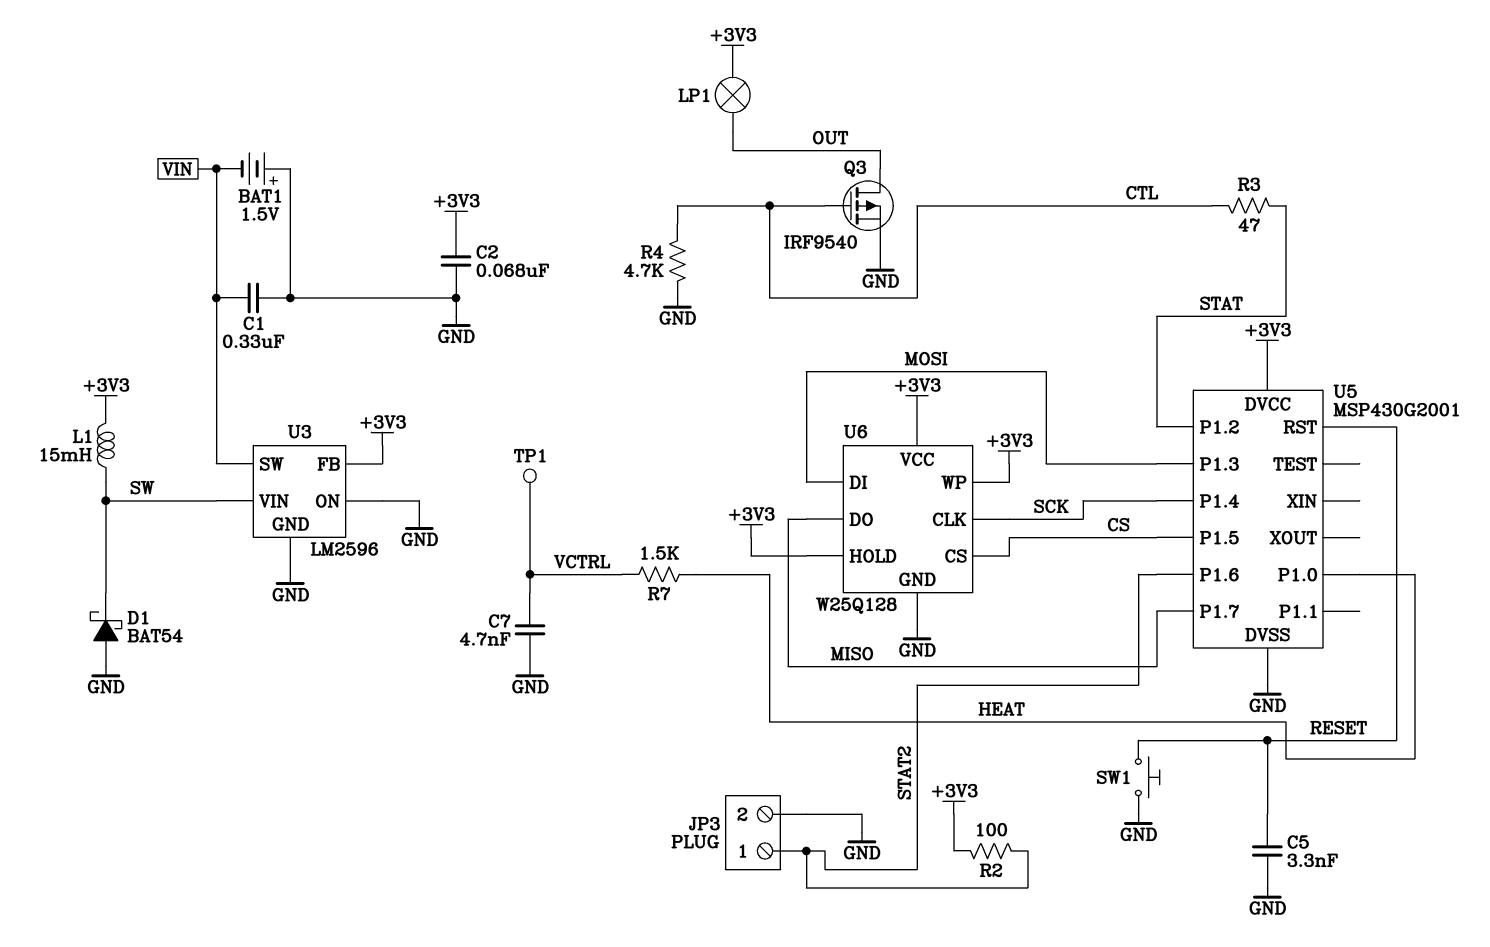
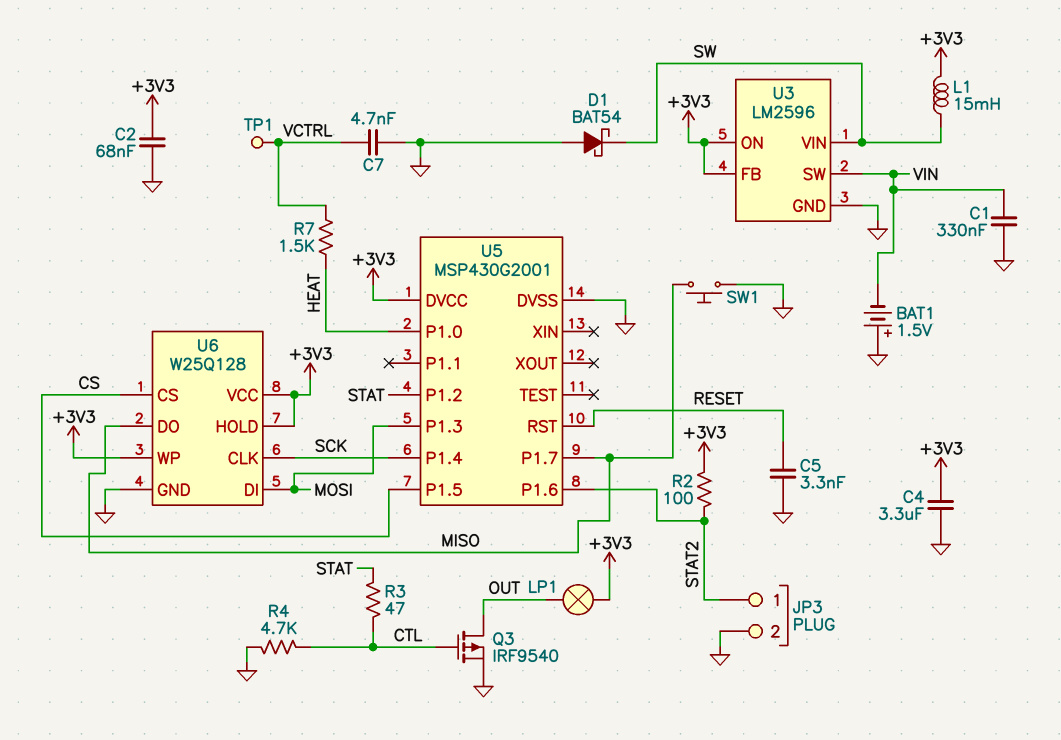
C4: none -> 3.3uF (+3V3, GND)
SW1: button (GND, RESET) -> button (GND, MISO)
U3 pin ON: GND -> +3V3

